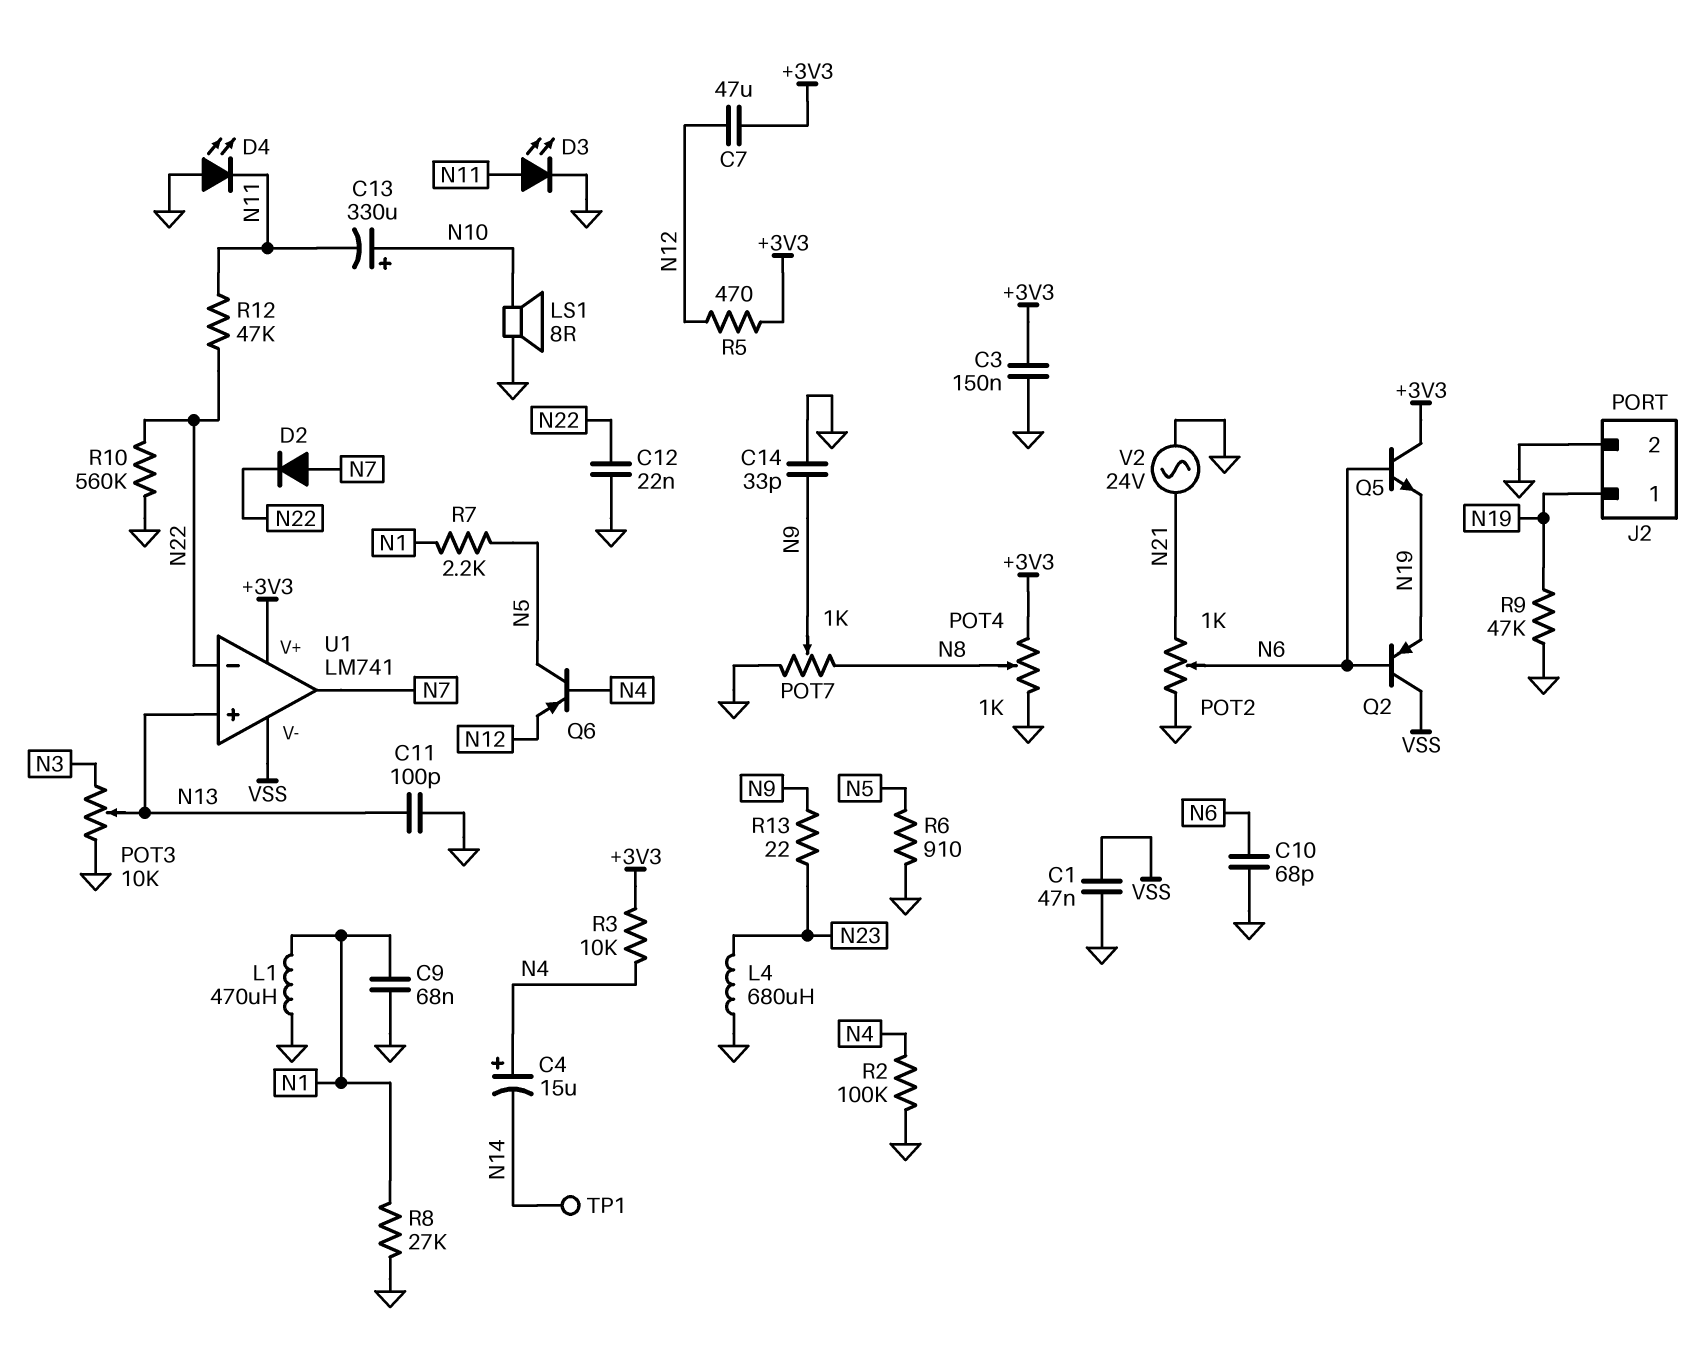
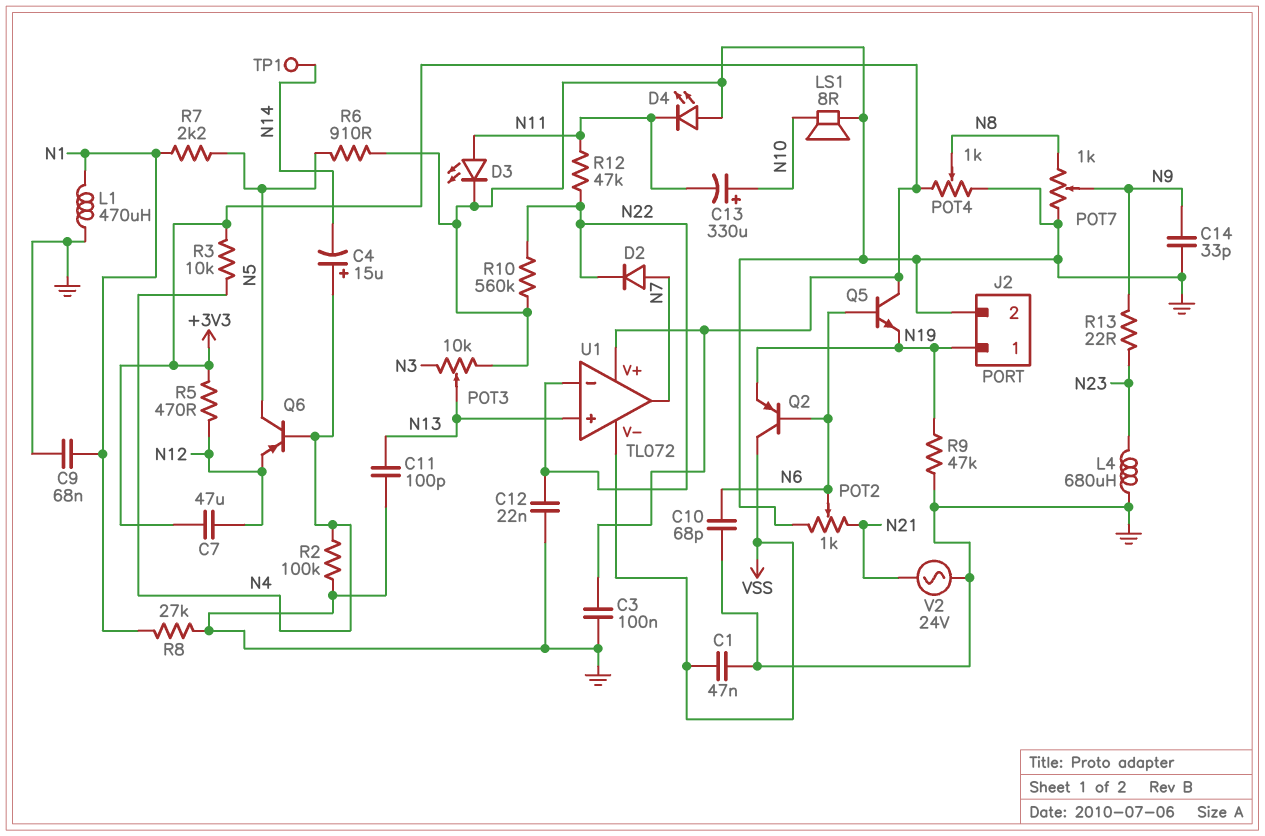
C3: 150nF (+3V3, GND) -> 100nF (+3V3, GND)
U1: LM741 -> TL072

